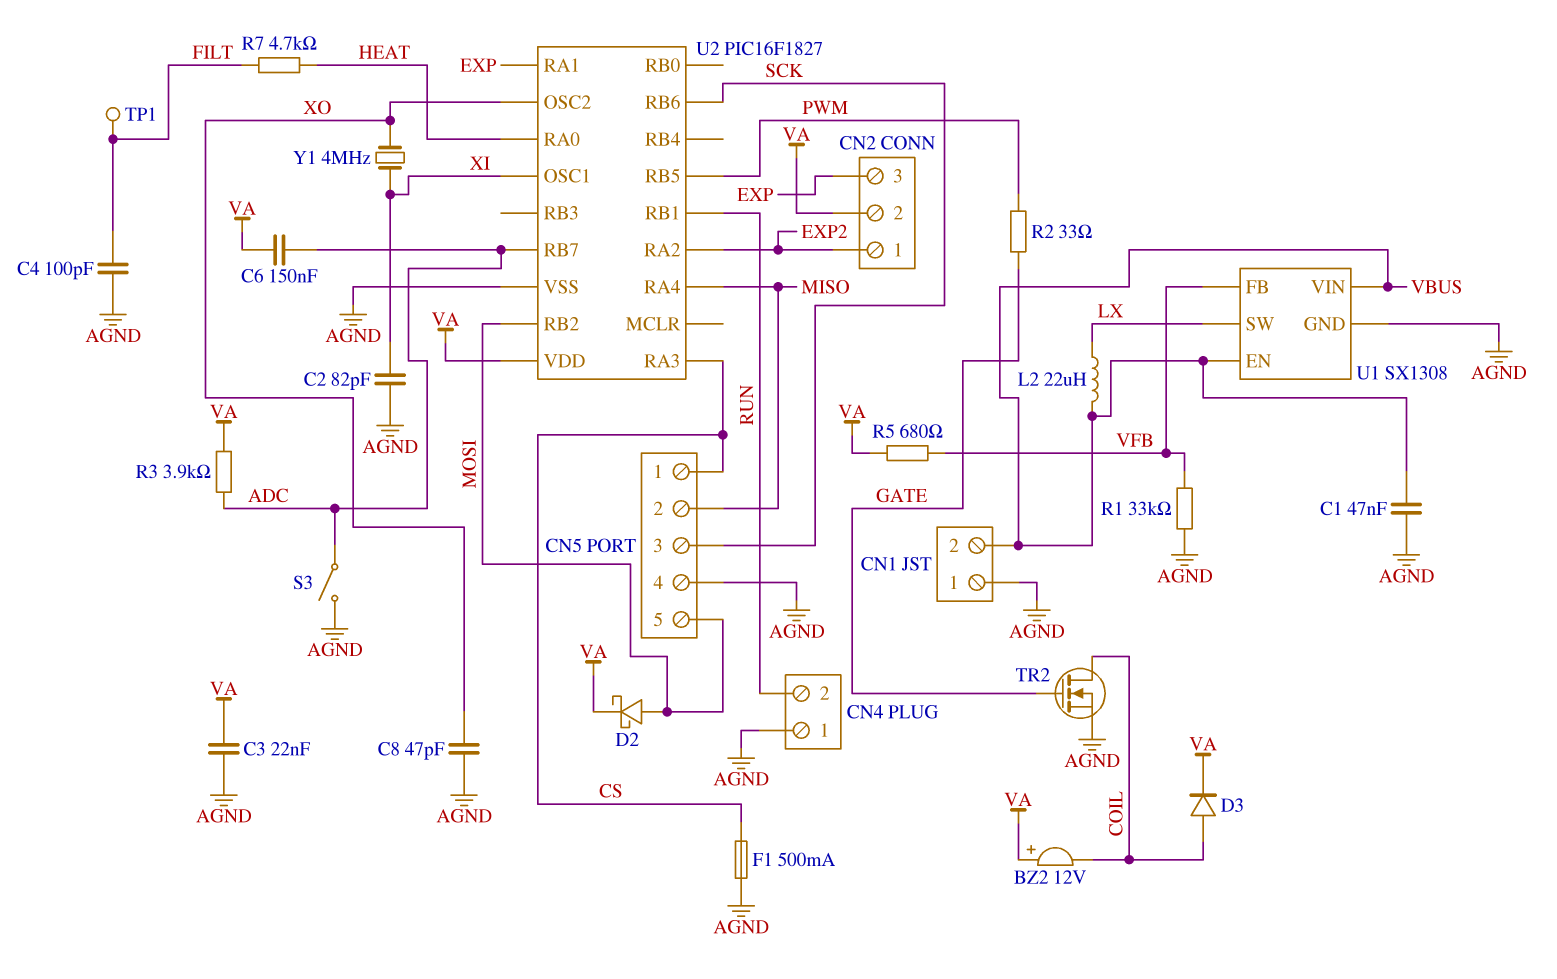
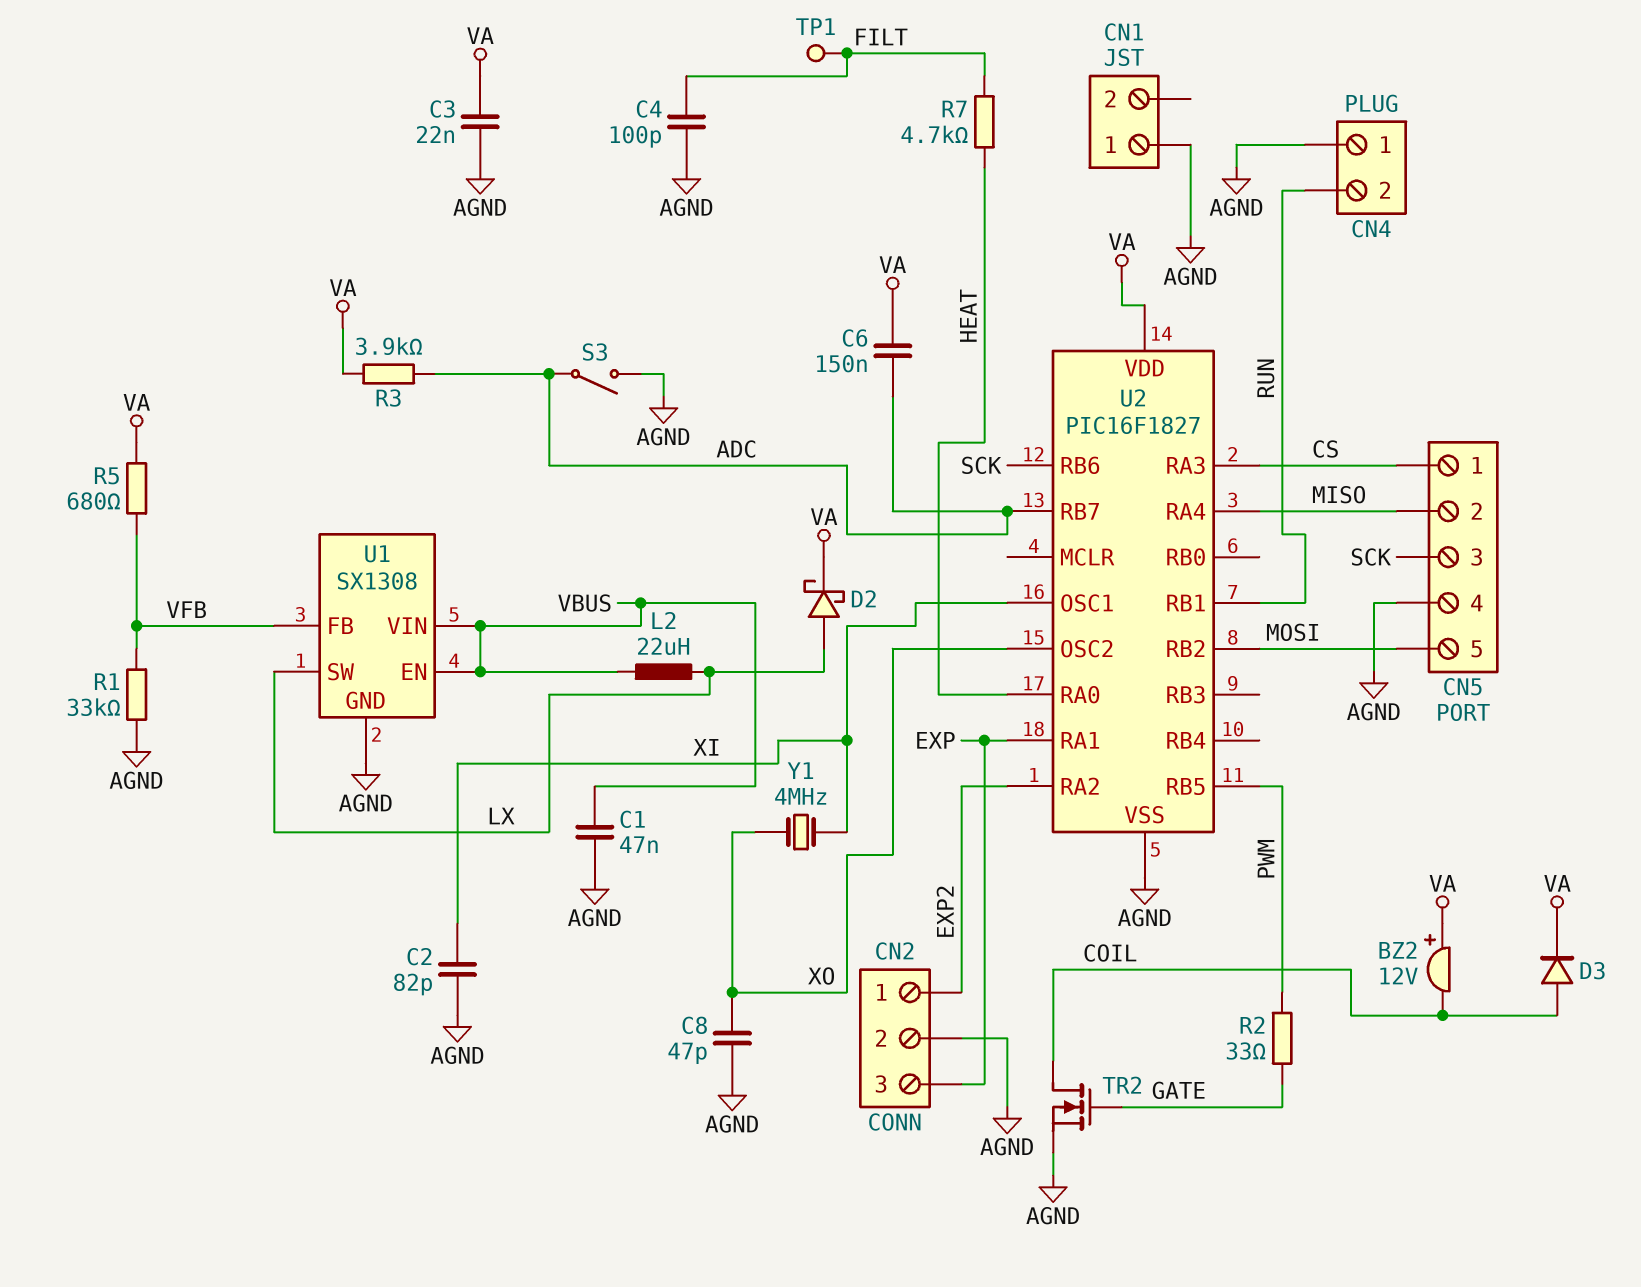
CN1 pin 2: VBUS -> none
CN2 pin 2: VA -> AGND
D2: schottky (A MOSI, K VA) -> schottky (A LX, K VA)
F1: 500mA (AGND, CS) -> none

